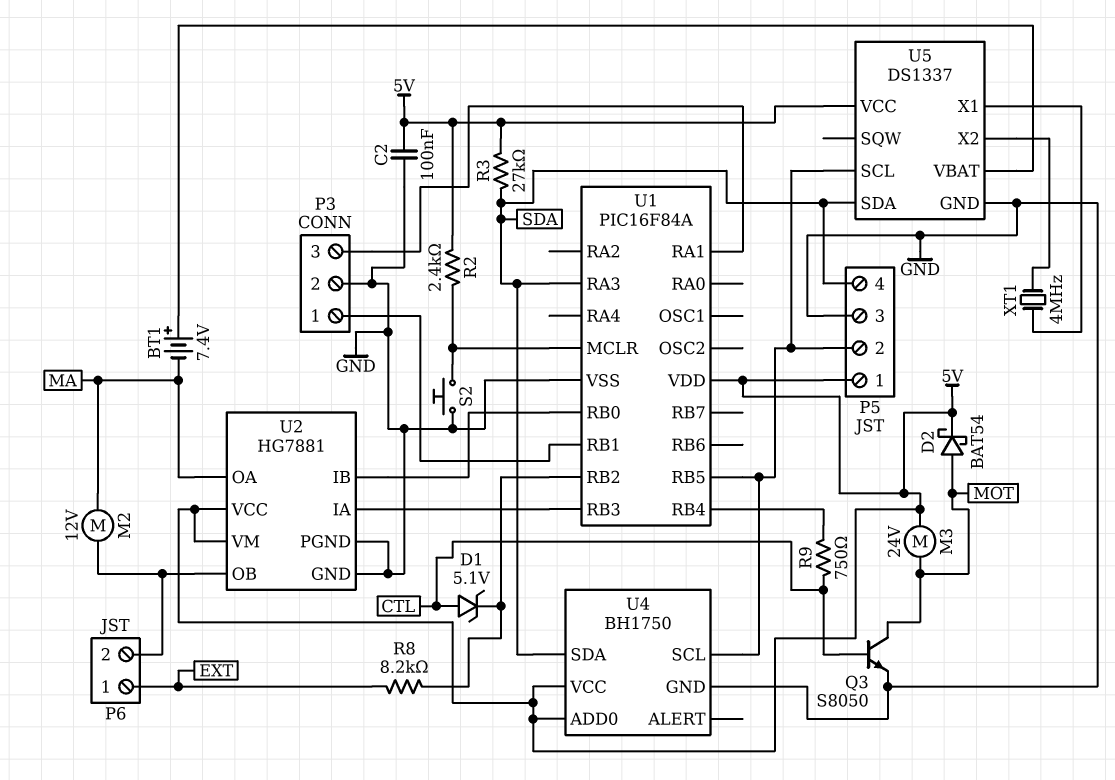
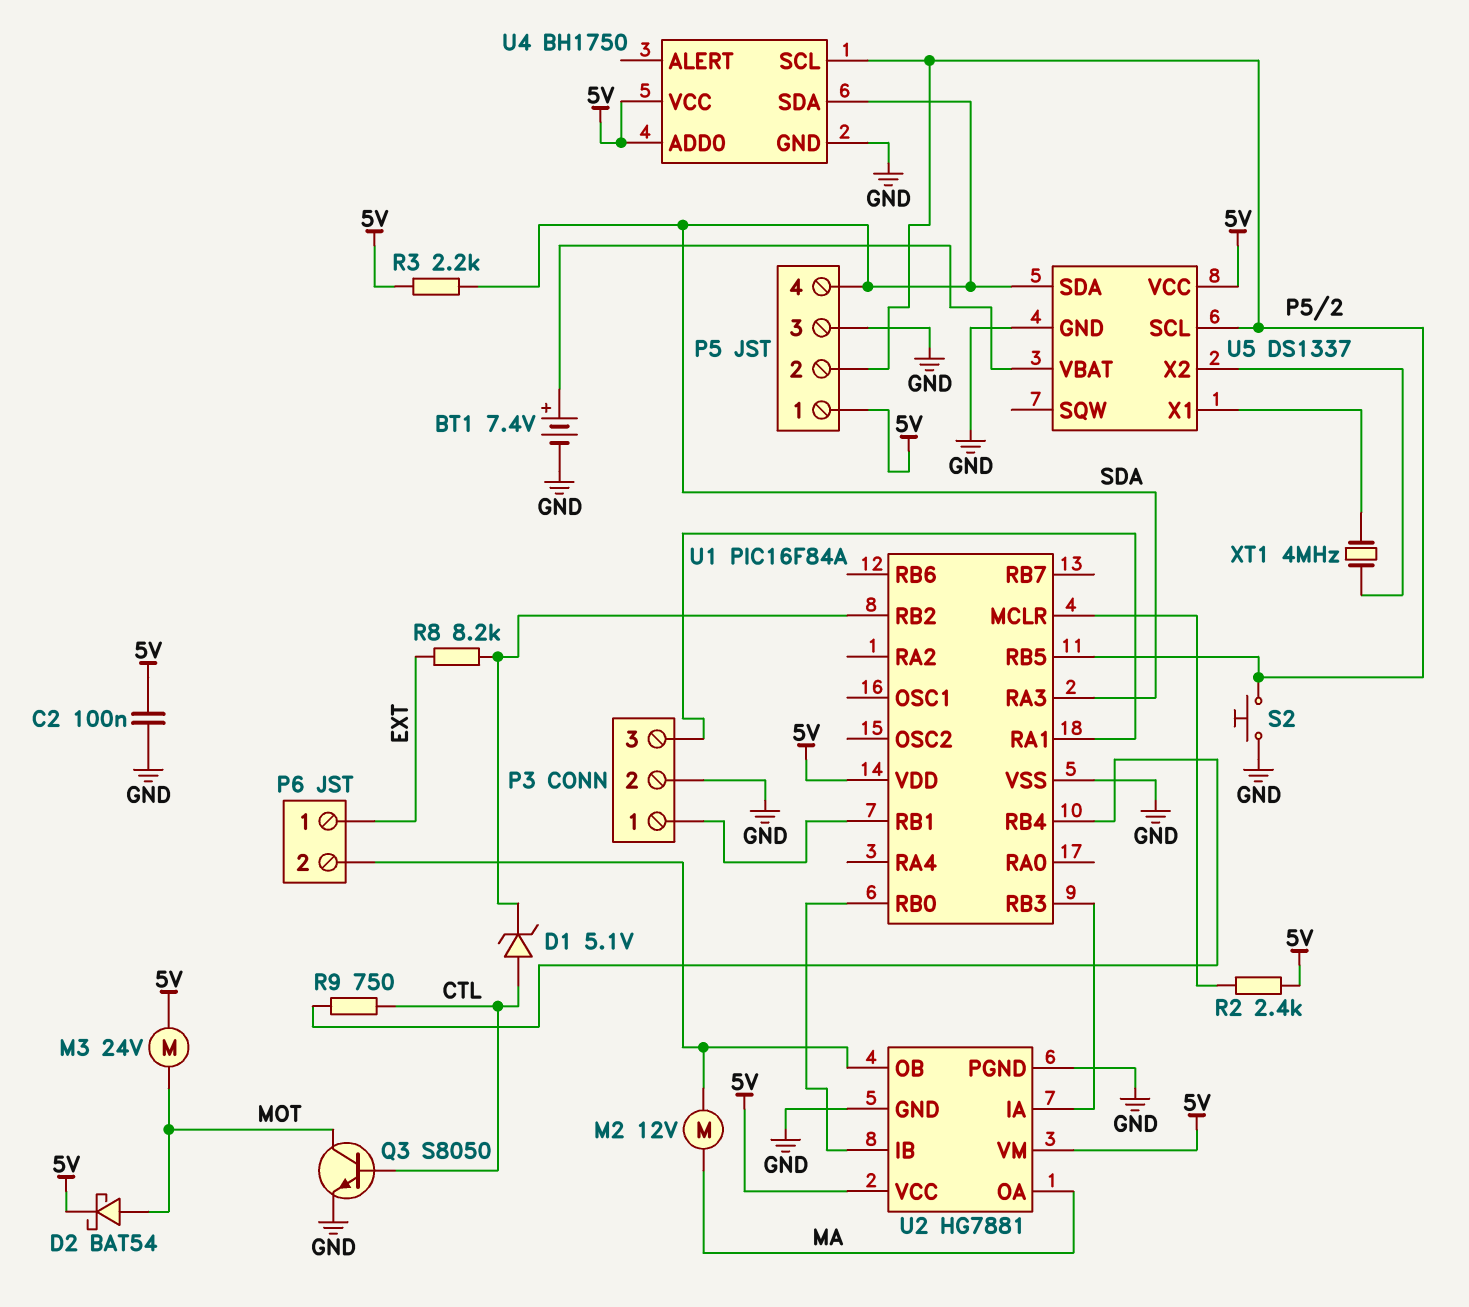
BT1: 7.4V (plus U5/VBAT, minus MA) -> 7.4V (plus U5/VBAT, minus GND)
R3: 27k (5V, SDA) -> 2.2k (5V, SDA)
S2: button (GND, U1/MCLR) -> button (GND, P5/2)

